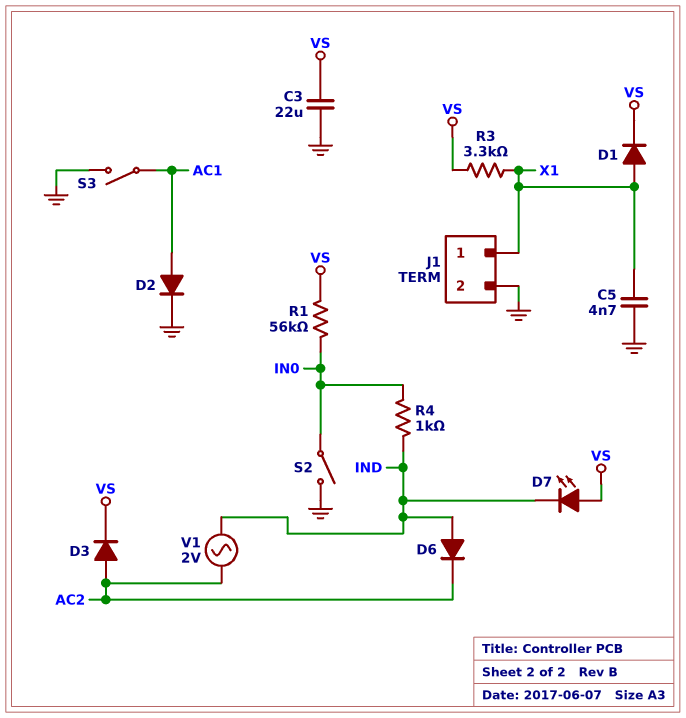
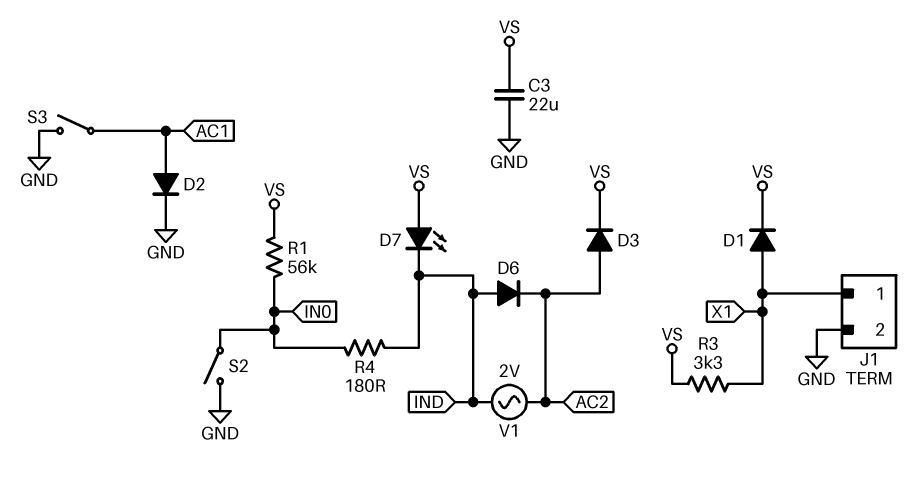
C5: 4.7nF (GND, X1) -> none
R4: 1k (IN0, IND) -> 180 (IN0, IND)

